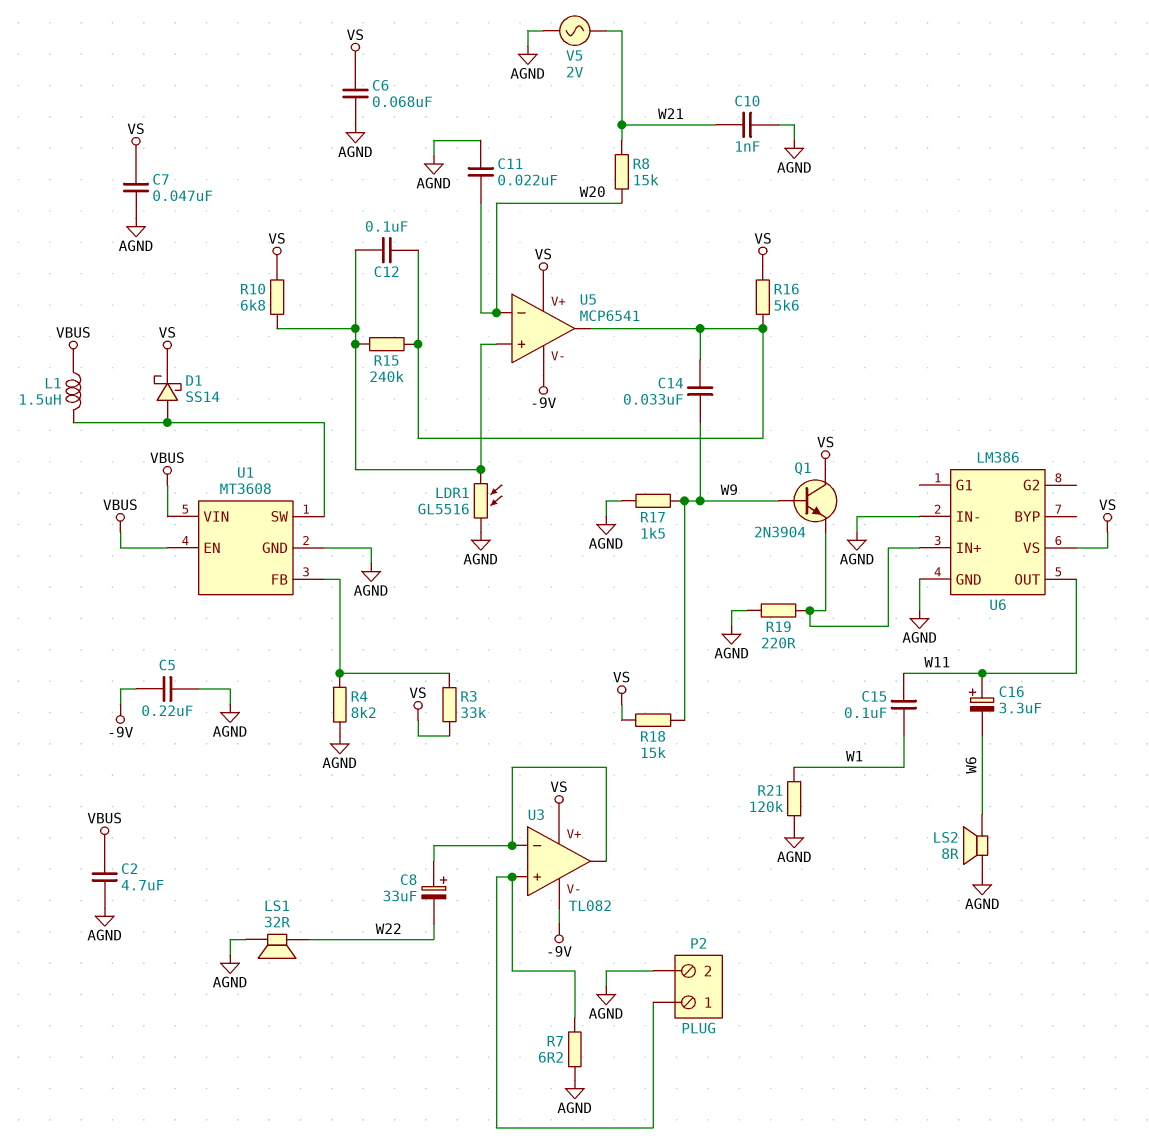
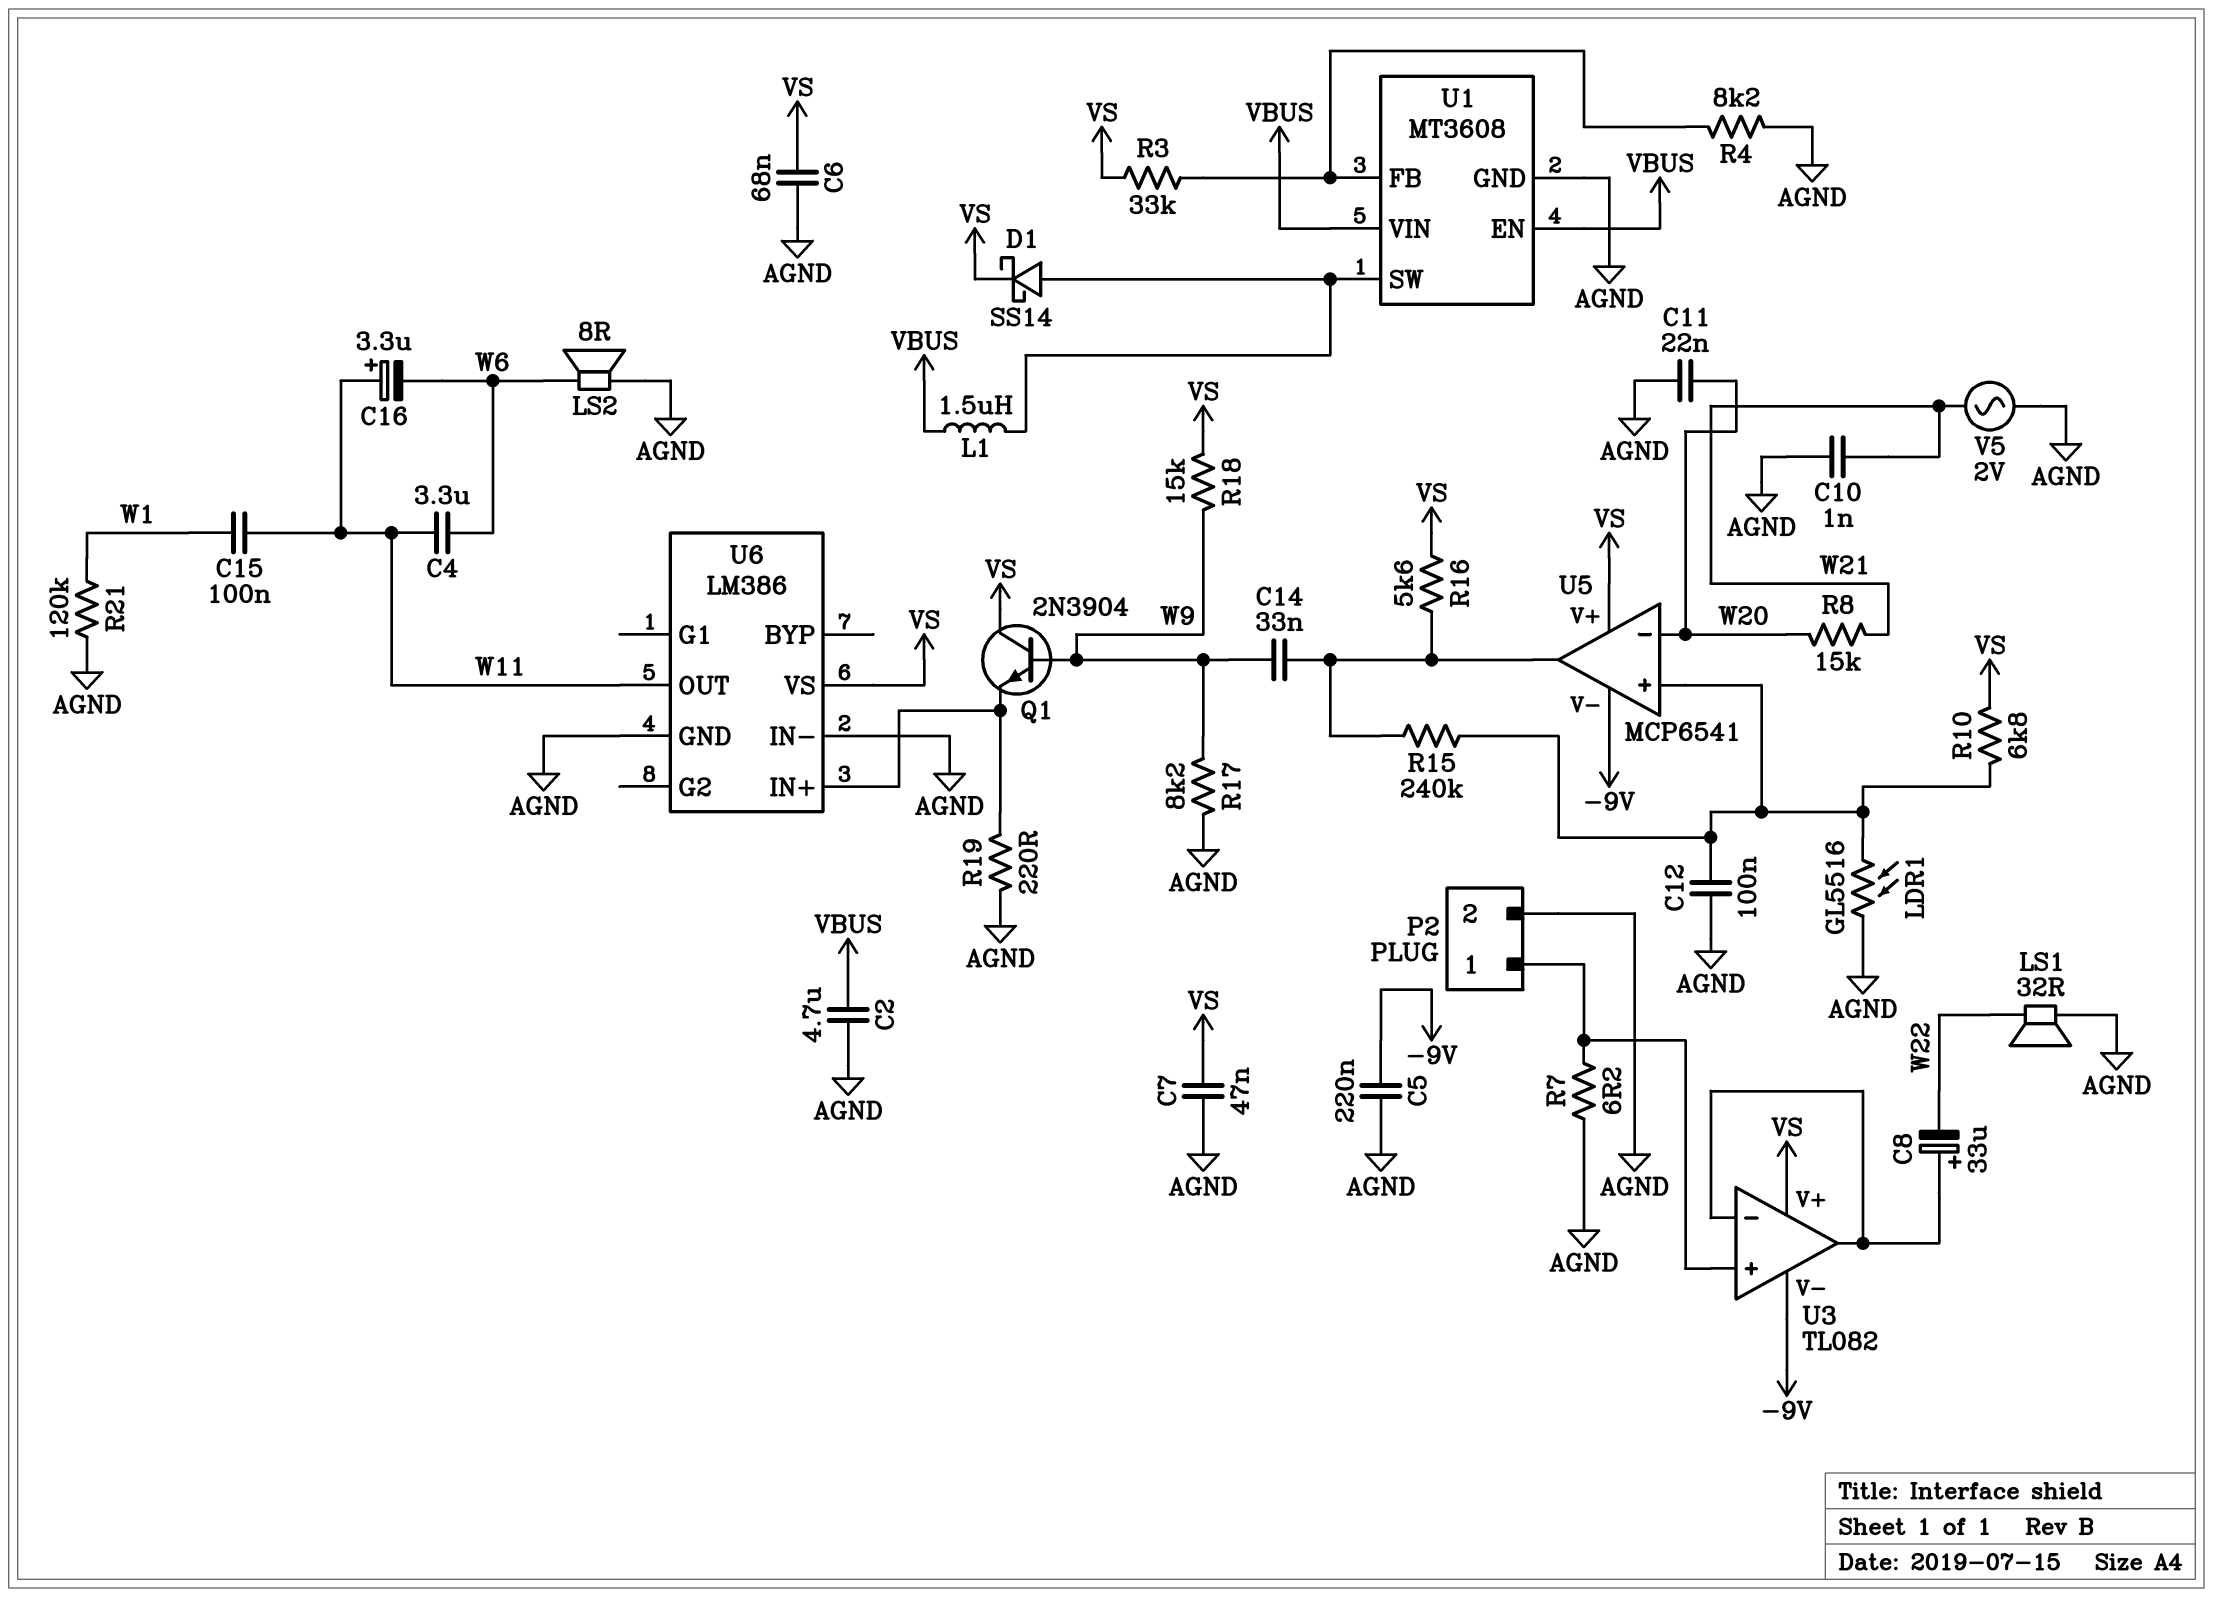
C4: none -> 3.3uF (W6, W11)
C12: 100nF (U5/in+, U5/out) -> 100nF (AGND, U5/in+)
R17: 1.5k (AGND, W9) -> 8.2k (AGND, W9)

